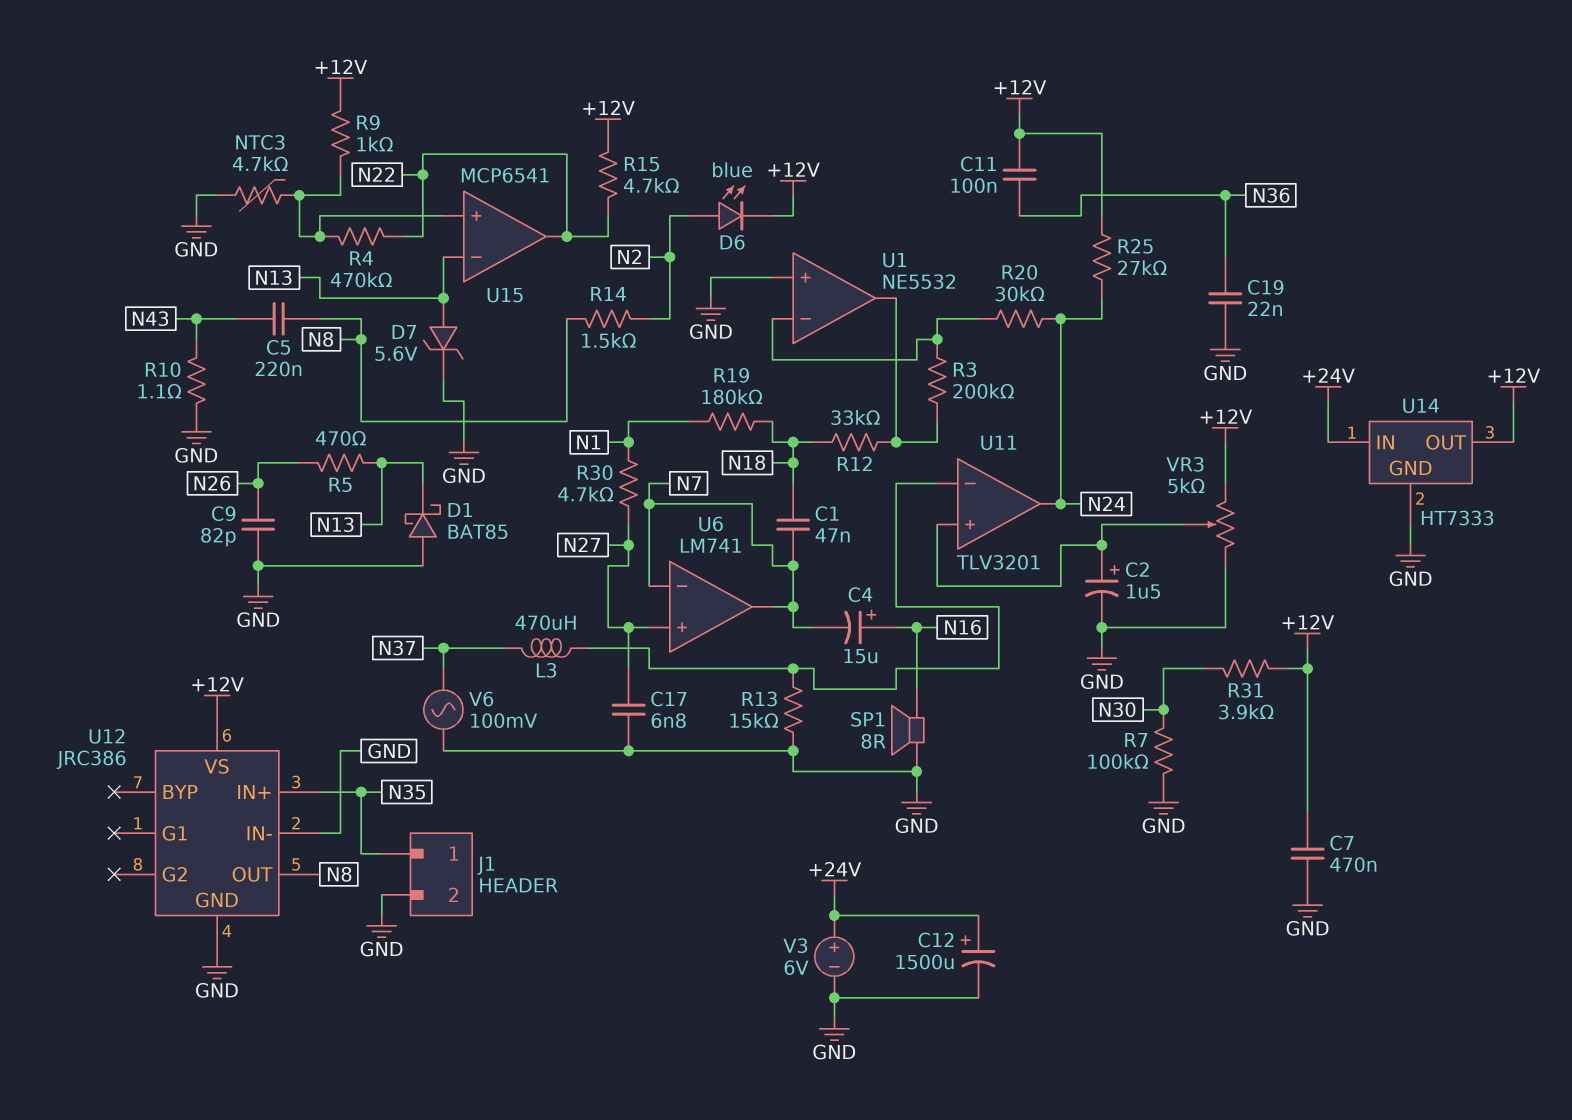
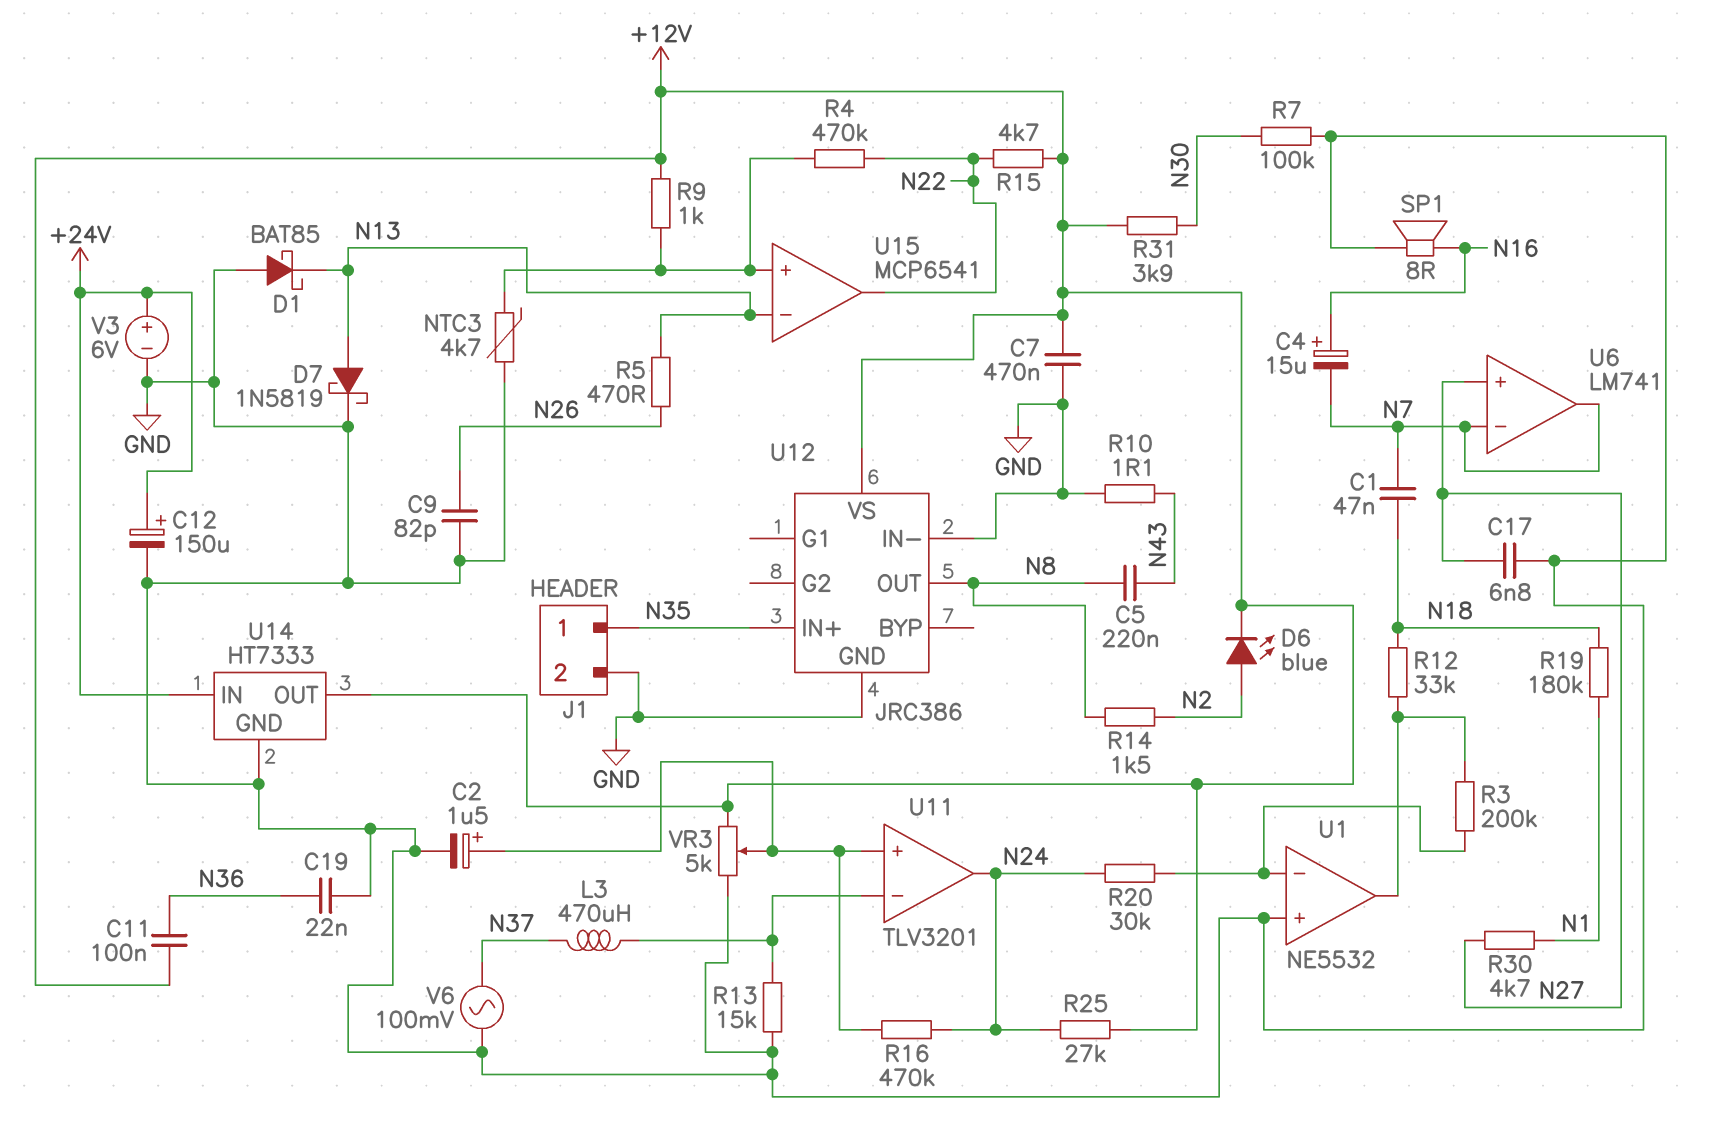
C12: 1500uF (plus +24V, minus GND) -> 150uF (plus +24V, minus GND)
D7: zener 5.6V (A N13, K GND) -> schottky 1N5819 (A N13, K GND)
R16: none -> 470k (N24, U11/in+)

